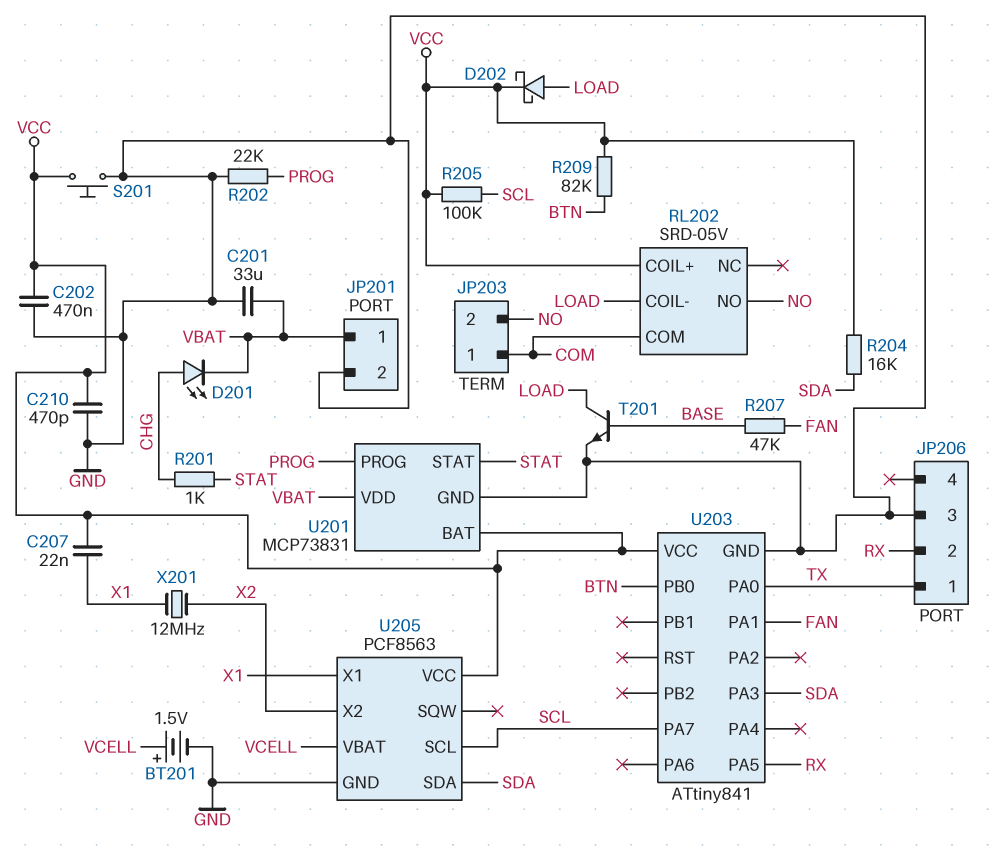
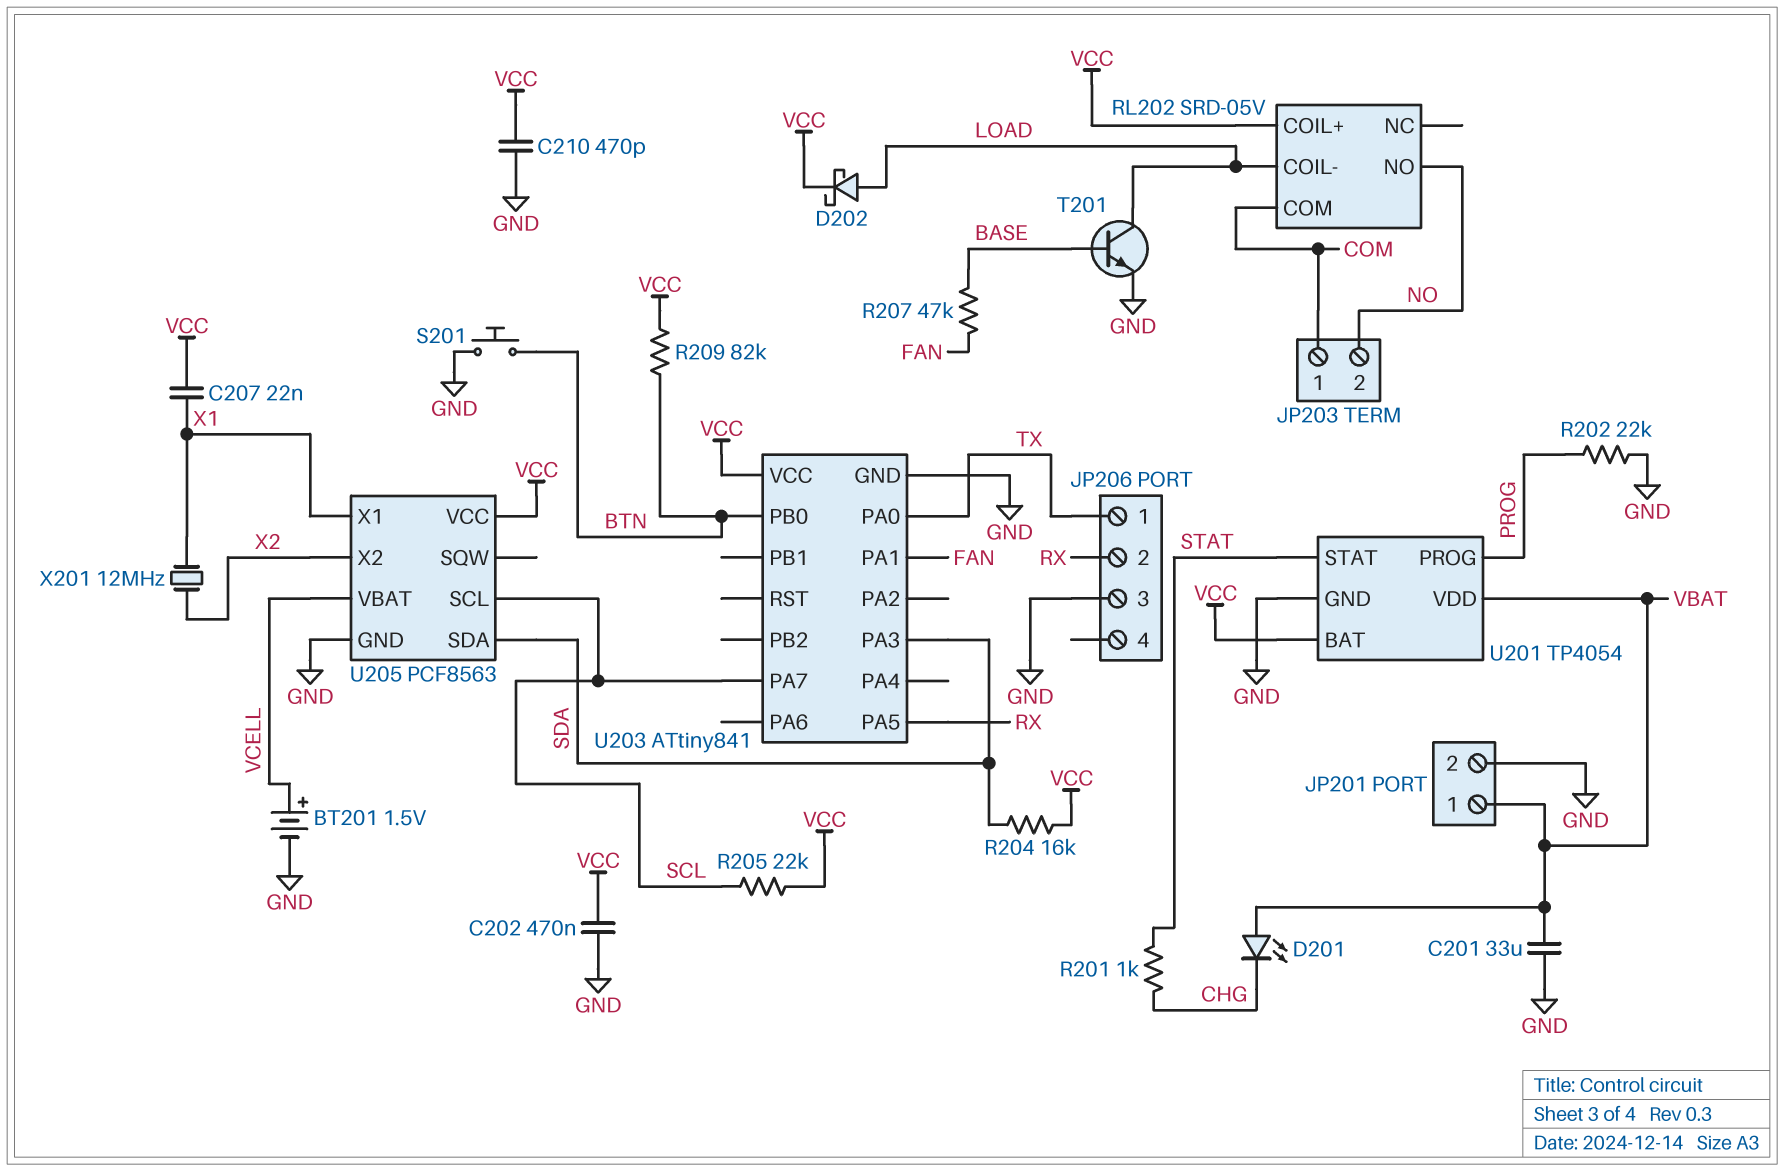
D201: LED (A CHG, K VBAT) -> LED (A VBAT, K CHG)
R205: 100k (SCL, VCC) -> 22k (SCL, VCC)
S201: button (GND, VCC) -> button (BTN, GND)
U201: MCP73831 -> TP4054

